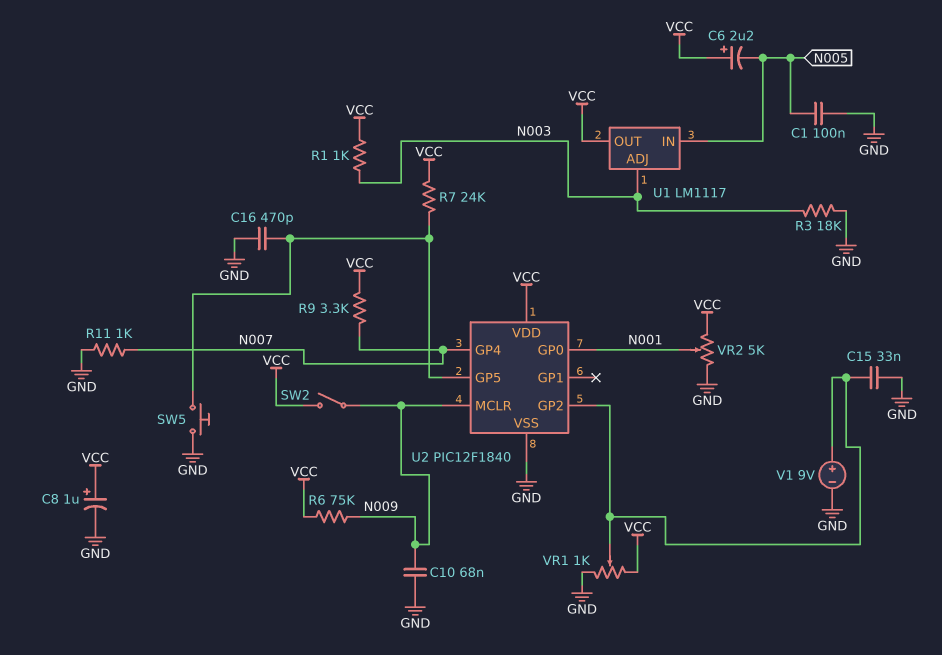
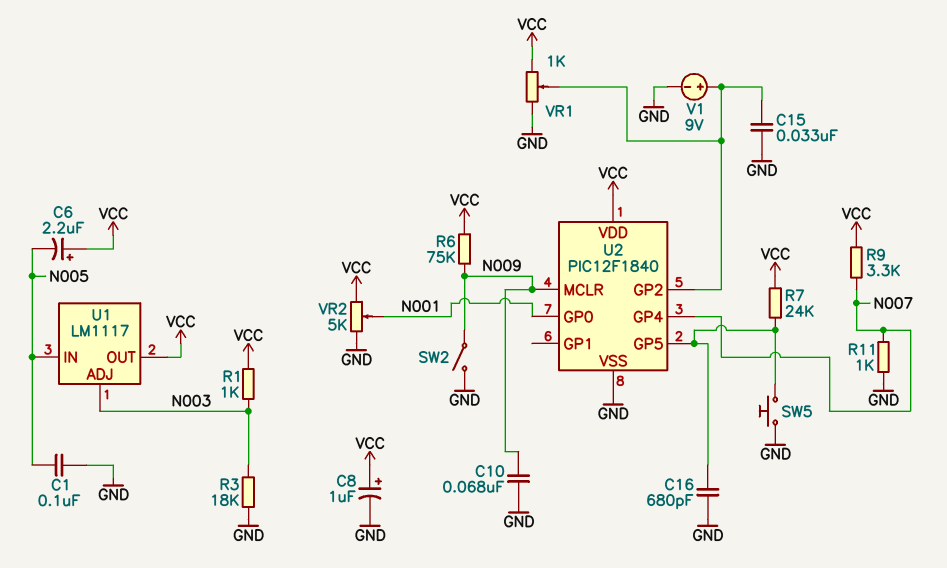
C16: 470pF (GND, U2/GP5) -> 680pF (GND, U2/GP5)
SW2: switch (N009, VCC) -> switch (GND, N009)

